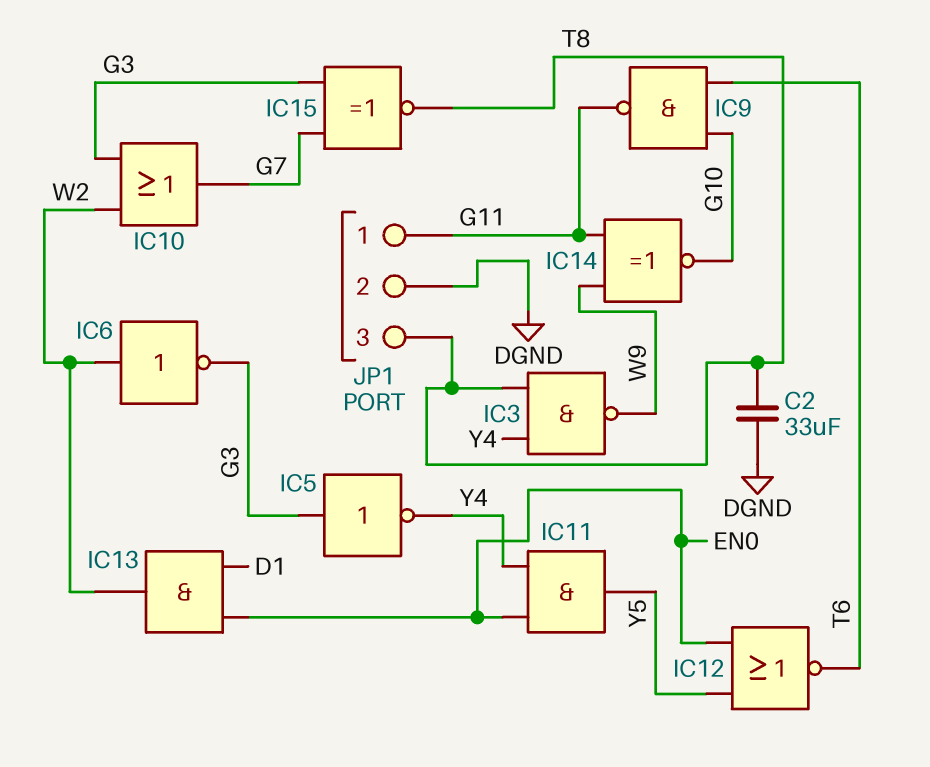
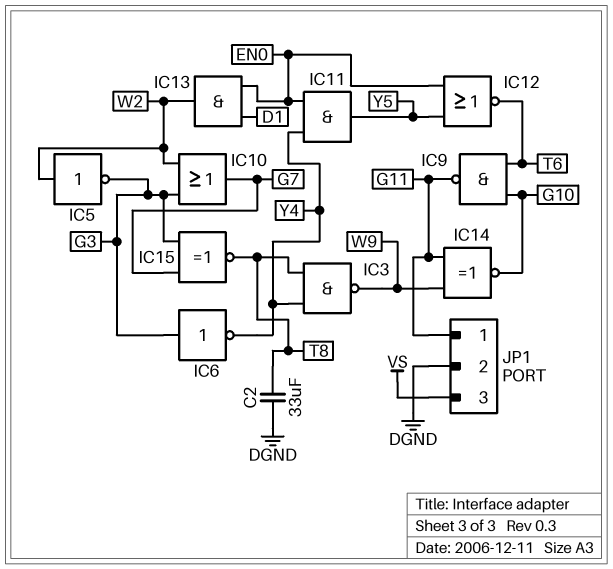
IC5: NOT (in G3, out Y4) -> NOT (in W2, out G3)
IC6: NOT (in W2, out G3) -> NOT (in G3, out Y4)
JP1 pin 3: T8 -> VS

